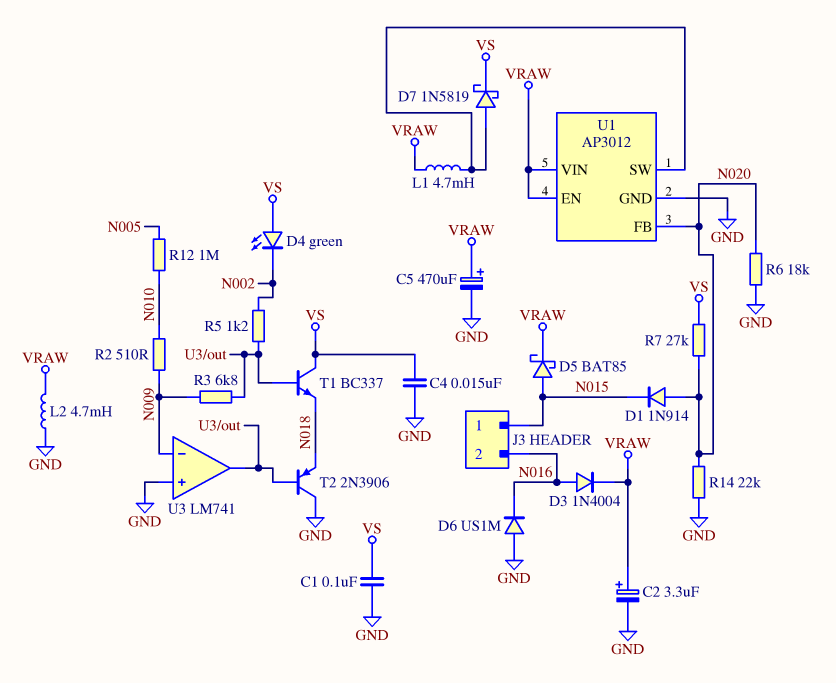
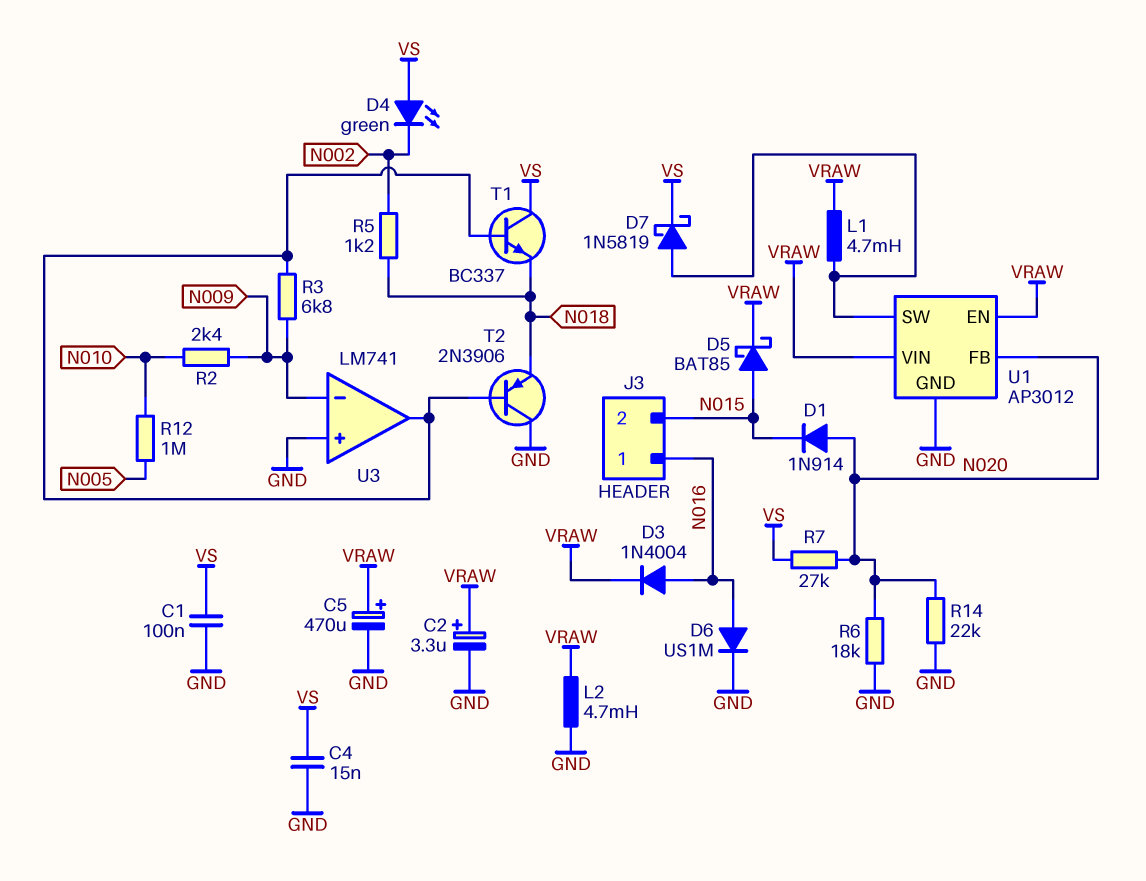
D6: diode US1M (A GND, K N016) -> diode US1M (A N016, K GND)
J3 pin 1: N015 -> N016
J3 pin 2: N016 -> N015
R2: 510 (N009, N010) -> 2.4k (N009, N010)
R5: 1.2k (N002, U3/out) -> 1.2k (N002, N018)

